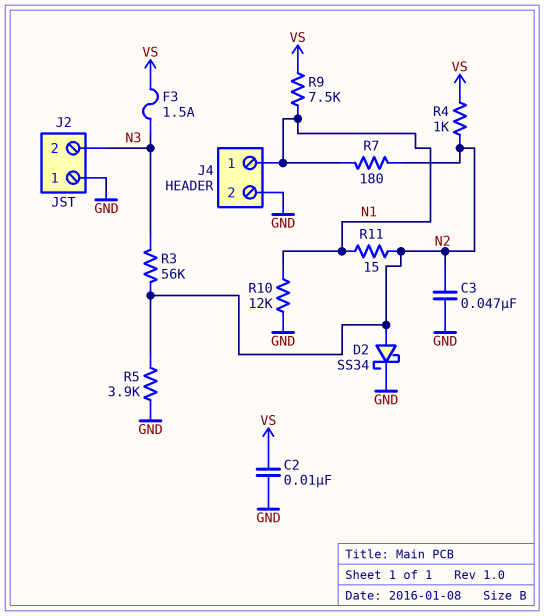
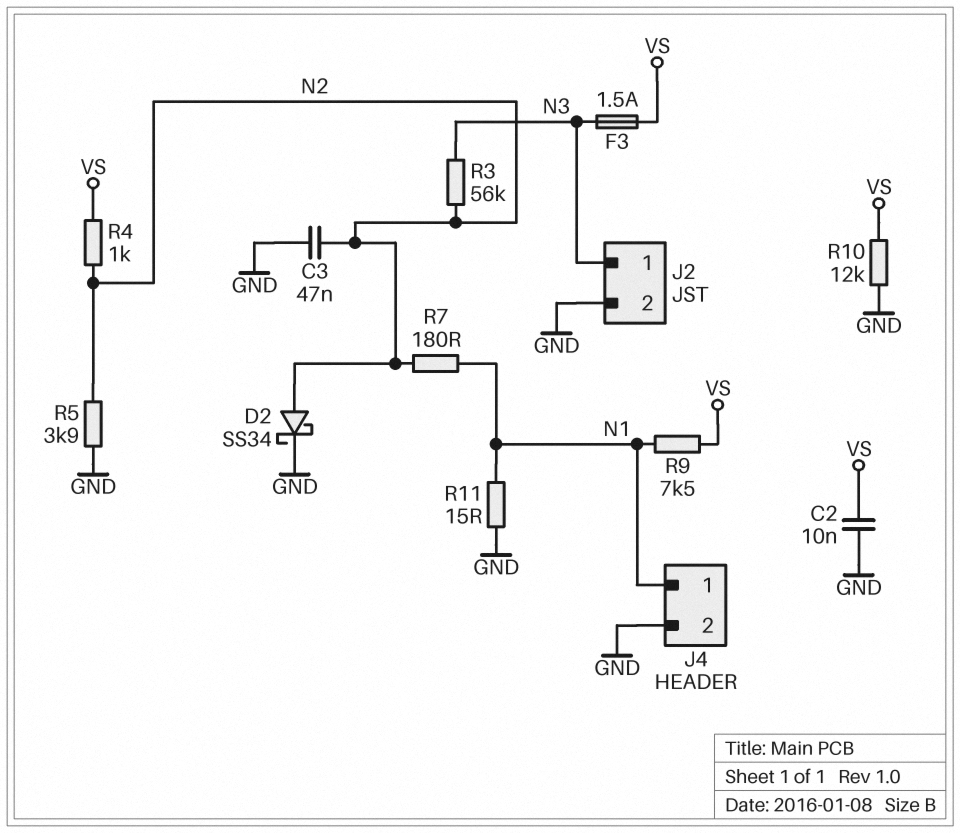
J2 pin 1: GND -> N3
J2 pin 2: N3 -> GND
R10: 12k (GND, N1) -> 12k (GND, VS)
R11: 15 (N1, N2) -> 15 (GND, N1)

